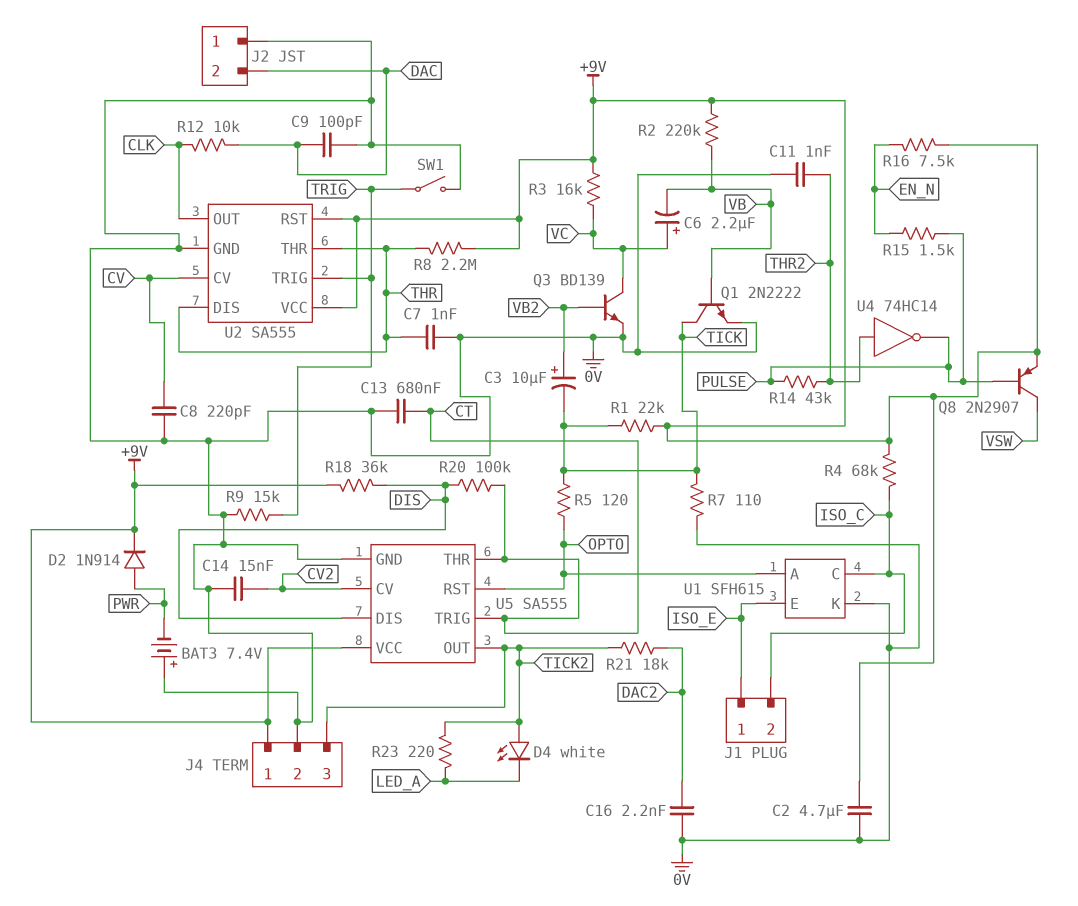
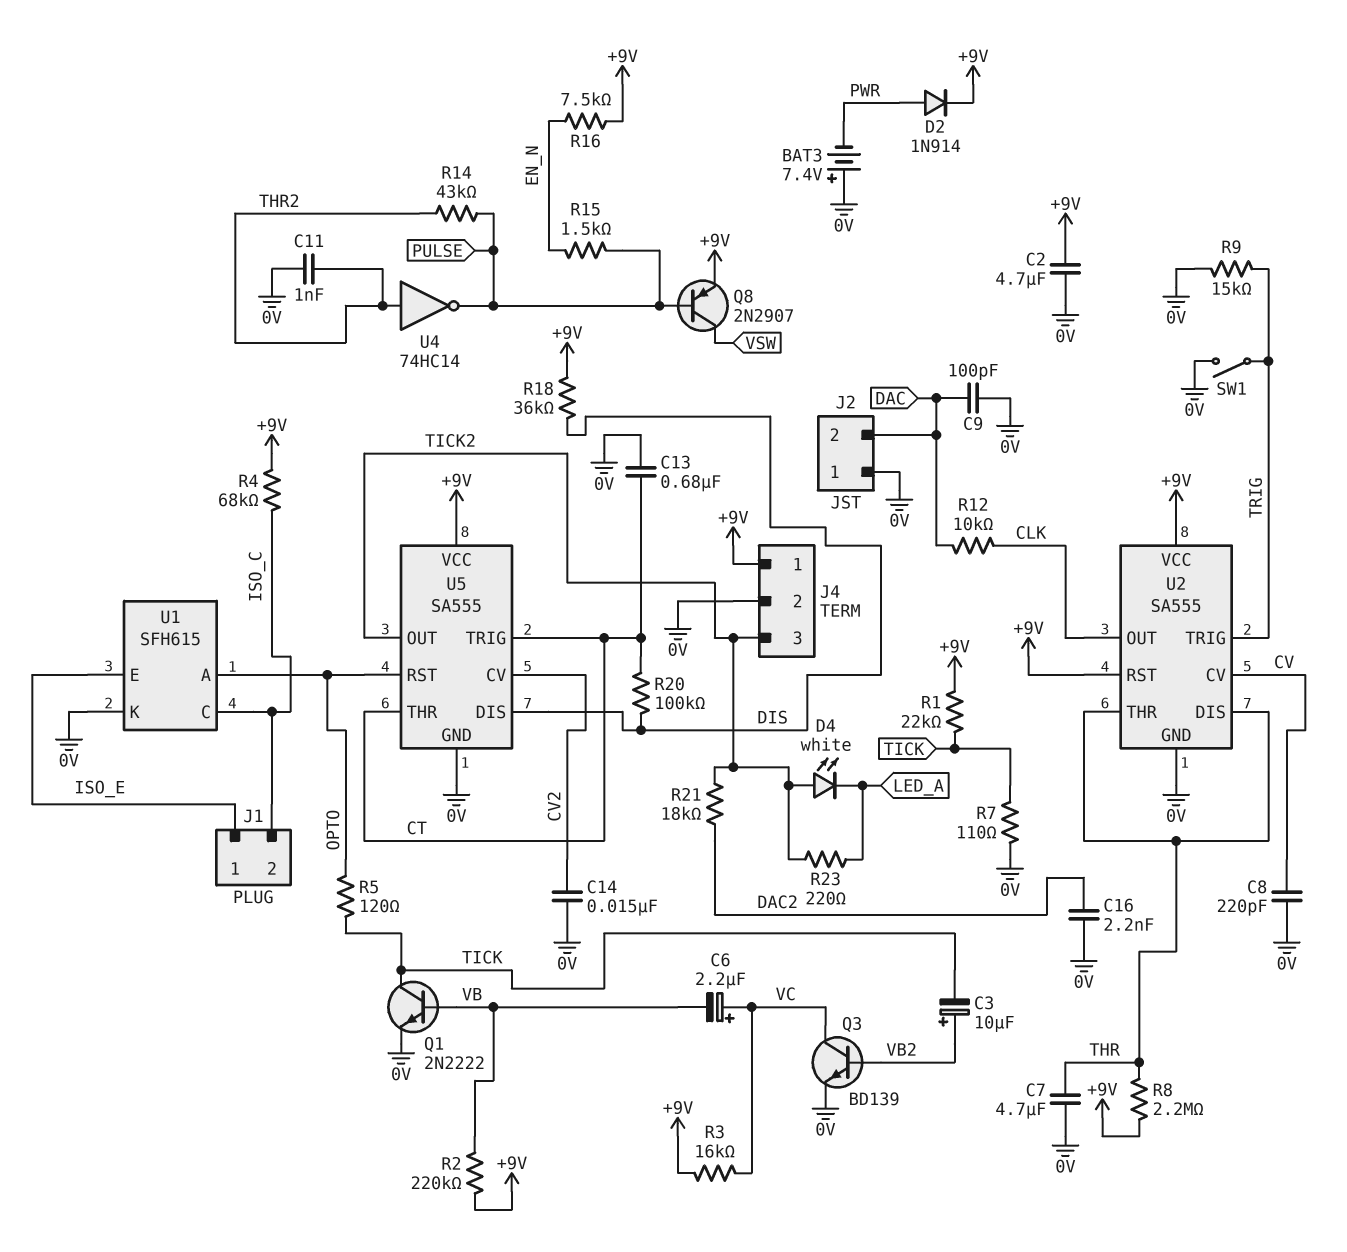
C7: 1nF (0V, THR) -> 4.7uF (0V, THR)

